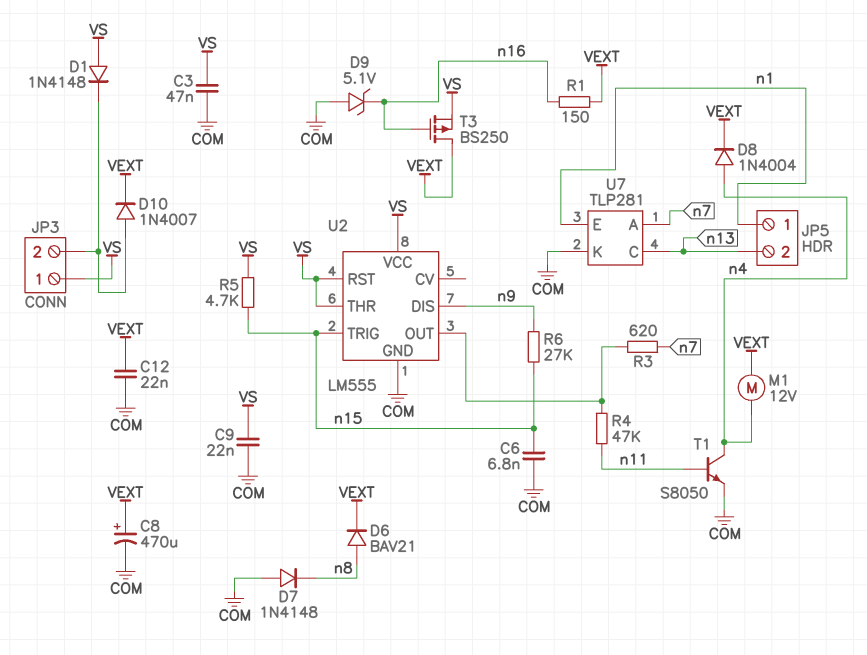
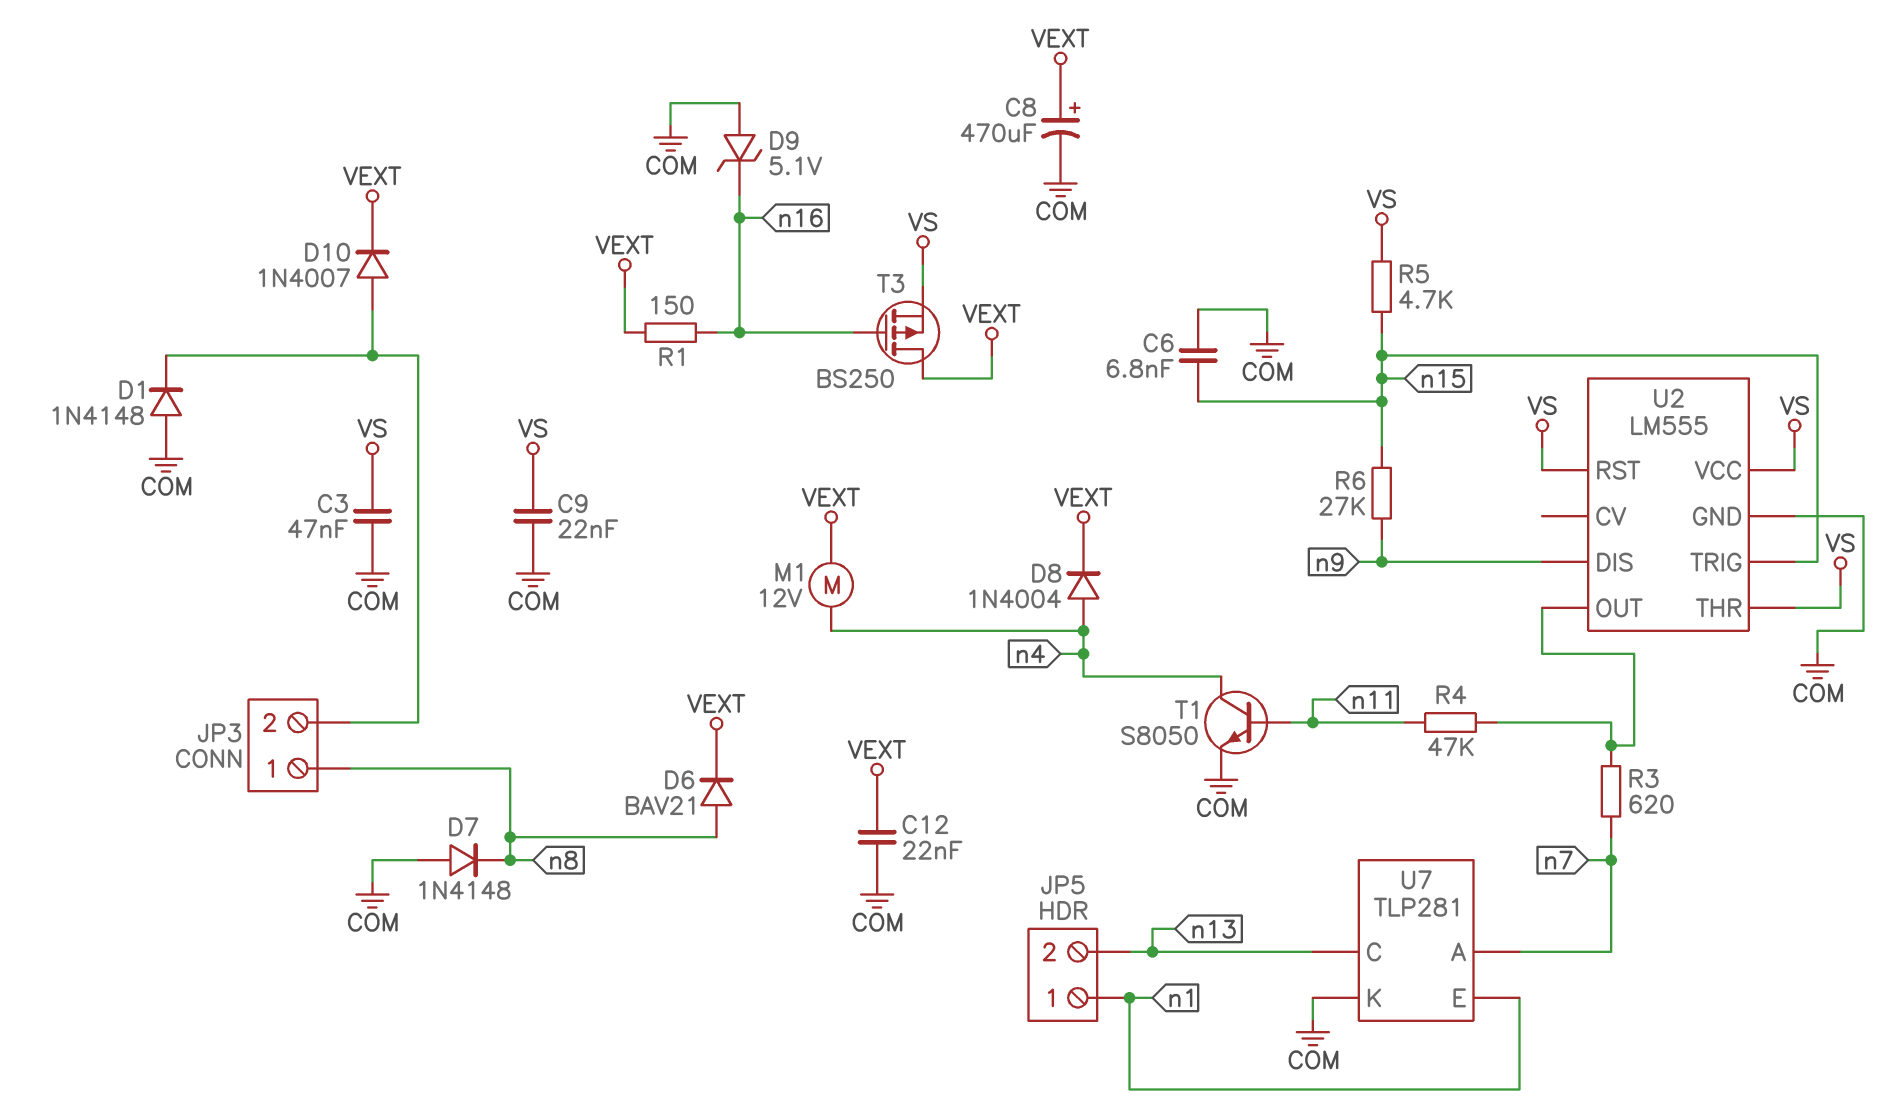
D1: diode 1N4148 (A VS, K JP3/2) -> diode 1N4148 (A COM, K JP3/2)
JP3 pin 1: VS -> n8

